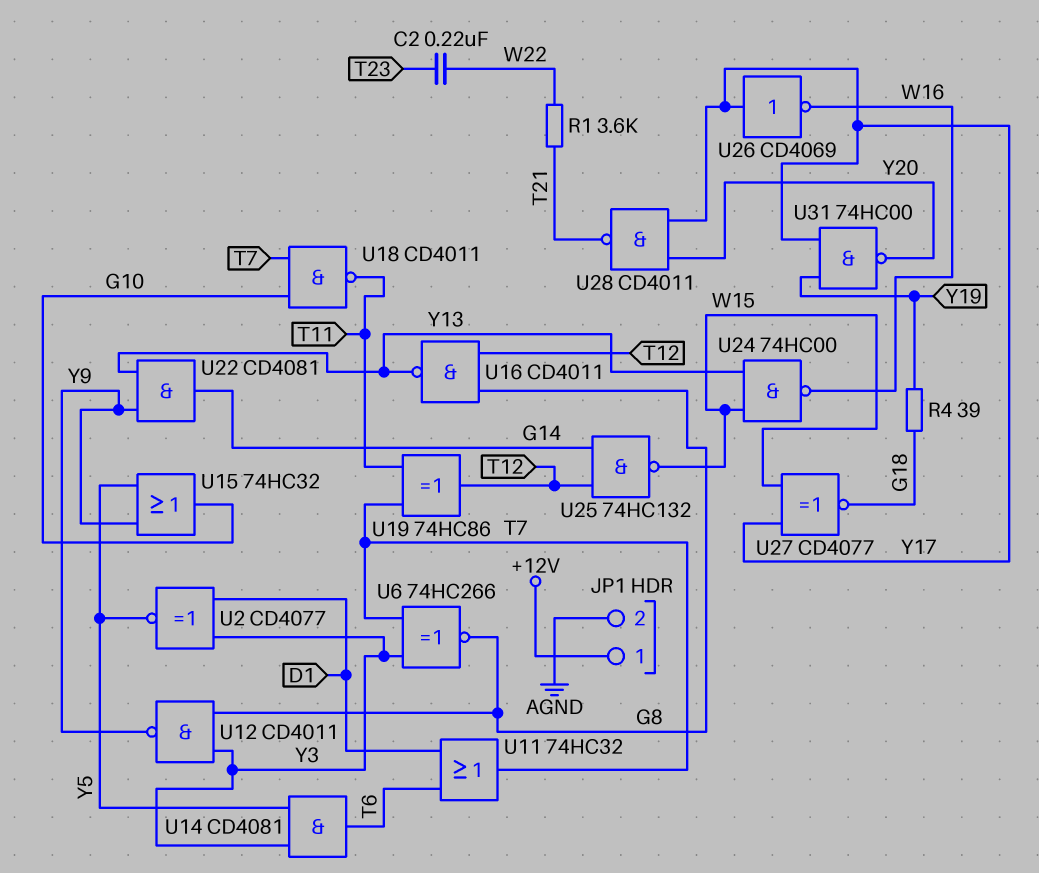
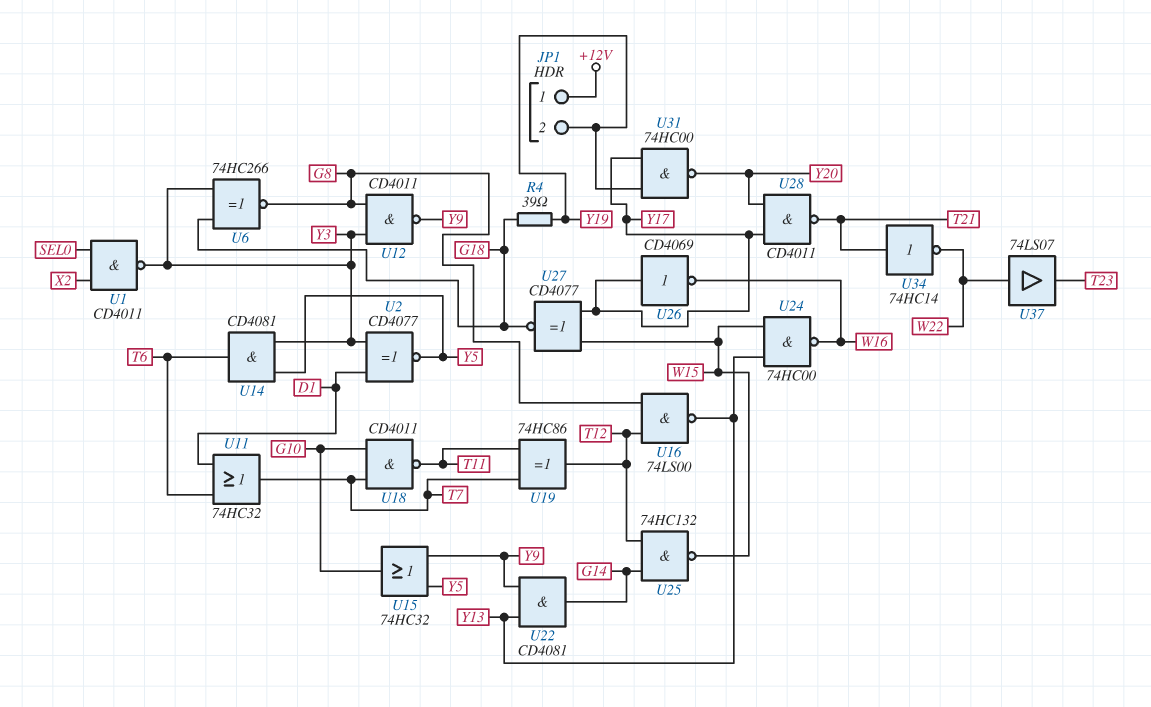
C2: 220nF (T23, W22) -> none
JP1 pin 2: AGND -> Y19
R1: 3.6k (T21, W22) -> none
U1: none -> NAND CD4011 (in SEL0, in X2, out Y3)
U6: XNOR 74HC266 (in T7, in Y3, out G8) -> XNOR 74HC266 (in G18, in Y3, out G8)
U16: NAND CD4011 (in G8, in T12, out Y13) -> NAND 74LS00 (in G8, in T12, out Y13)
U34: none -> NOT 74HC14 (in T21, out W22)
U37: none -> buffer 74LS07 (in W22, out T23)

